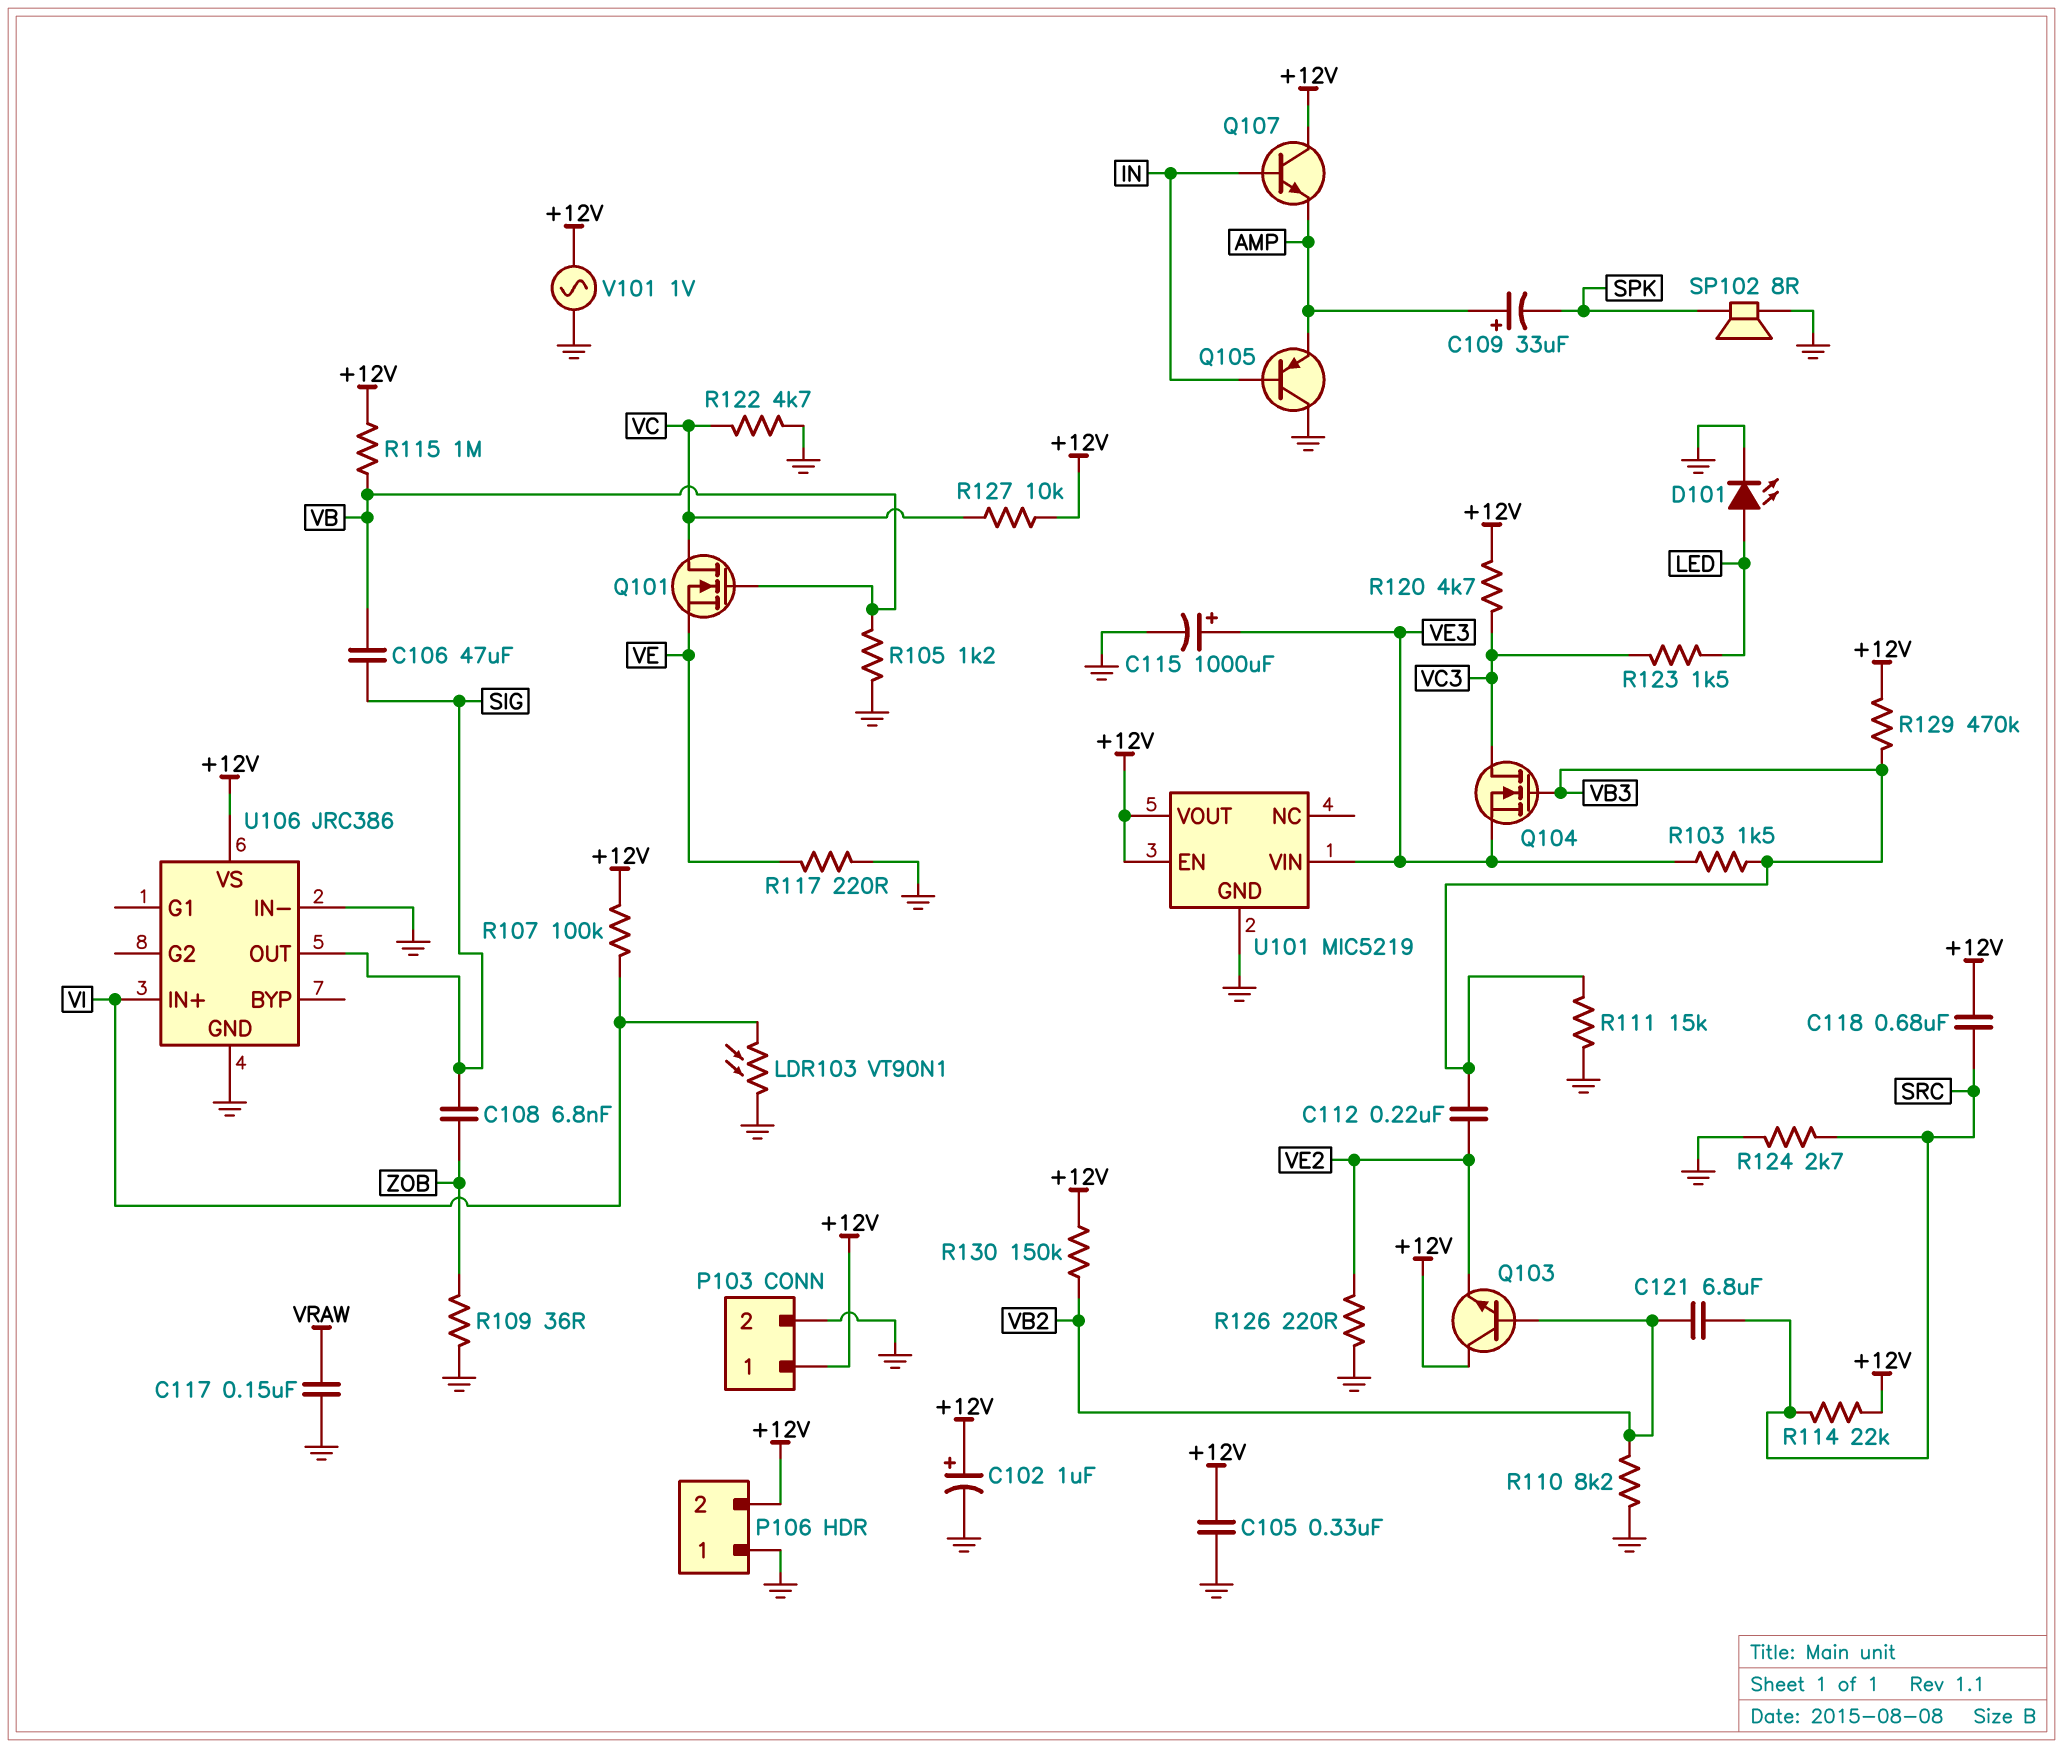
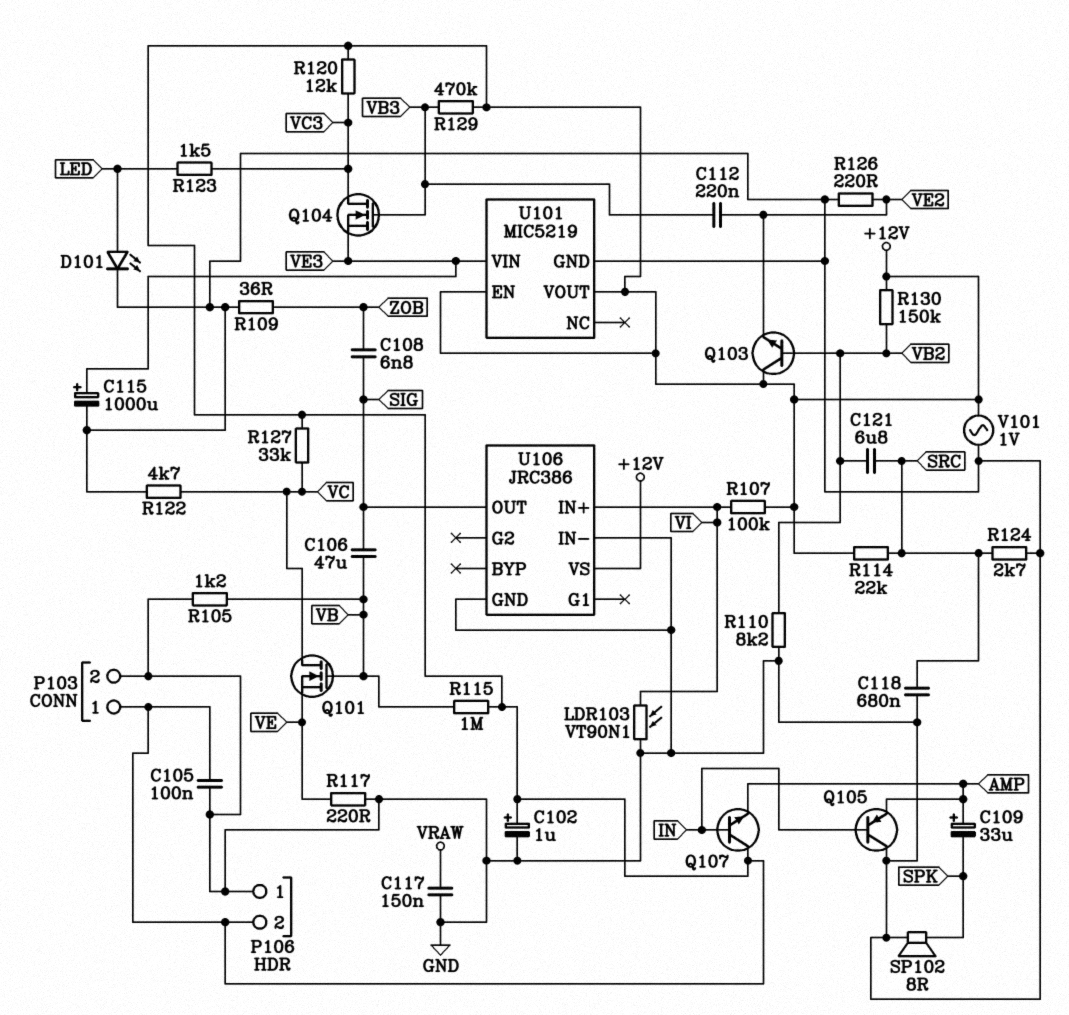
C105: 330nF (+12V, GND) -> 100nF (+12V, GND)
C118: 680nF (+12V, SRC) -> 680nF (GND, SRC)
R103: 1.5k (VB3, VE3) -> none
R111: 15k (GND, VB3) -> none
R120: 4.7k (+12V, VC3) -> 12k (+12V, VC3)
R127: 10k (+12V, VC) -> 33k (+12V, VC)

